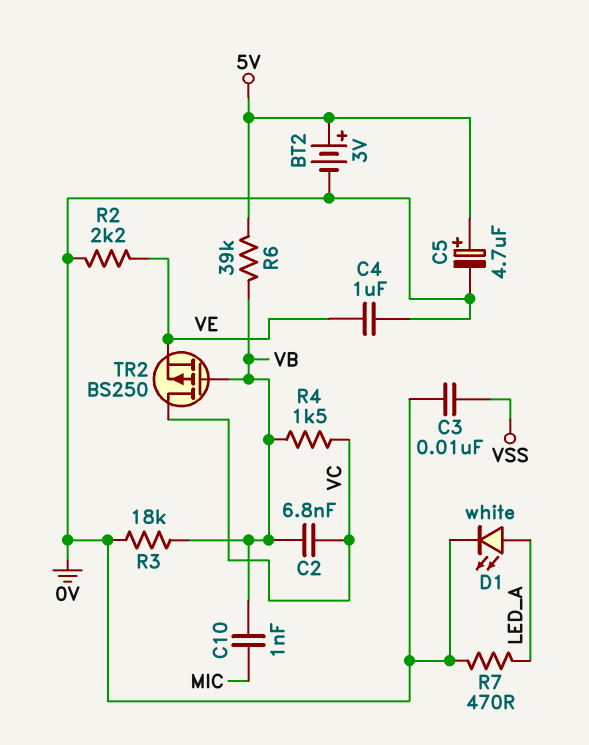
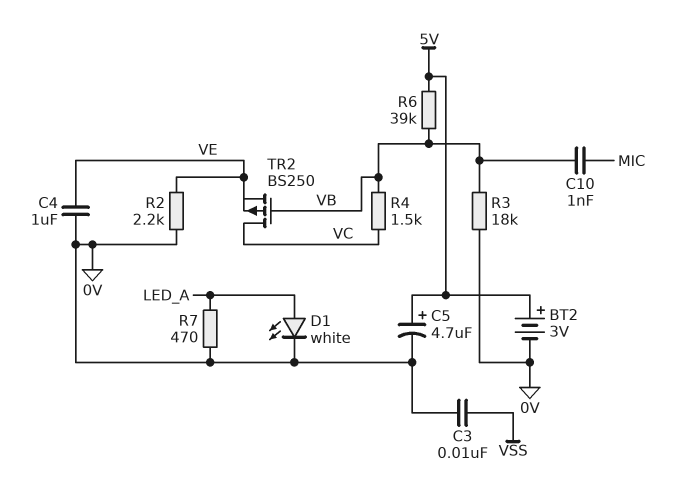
C2: 6.8nF (VB, VC) -> none

